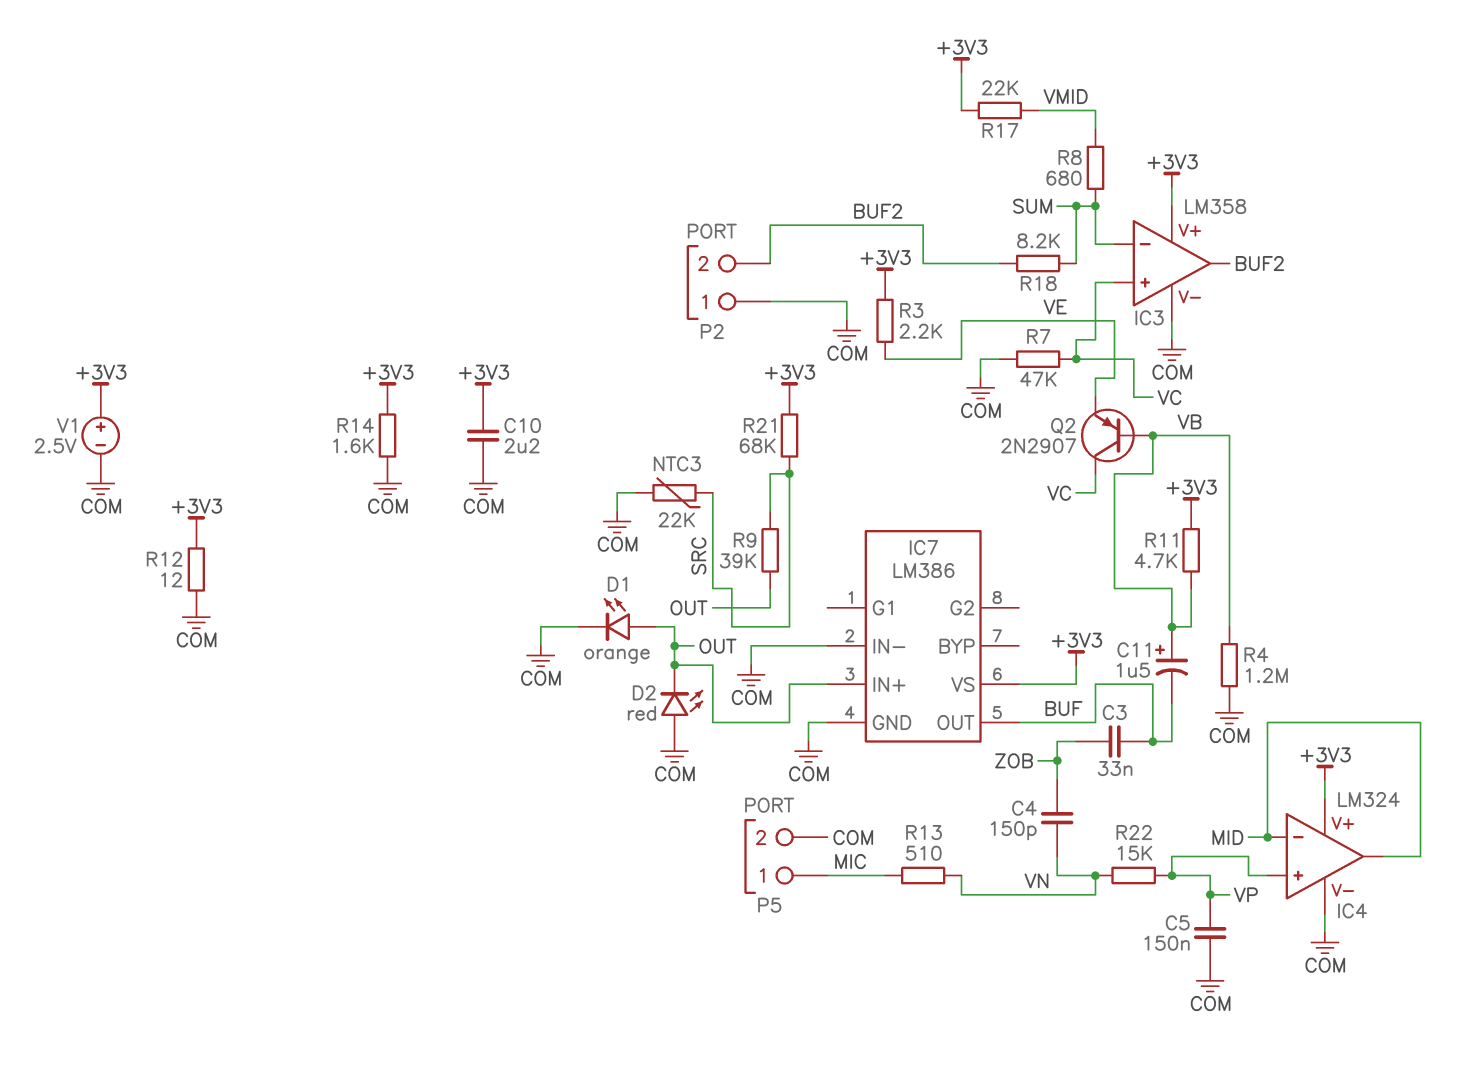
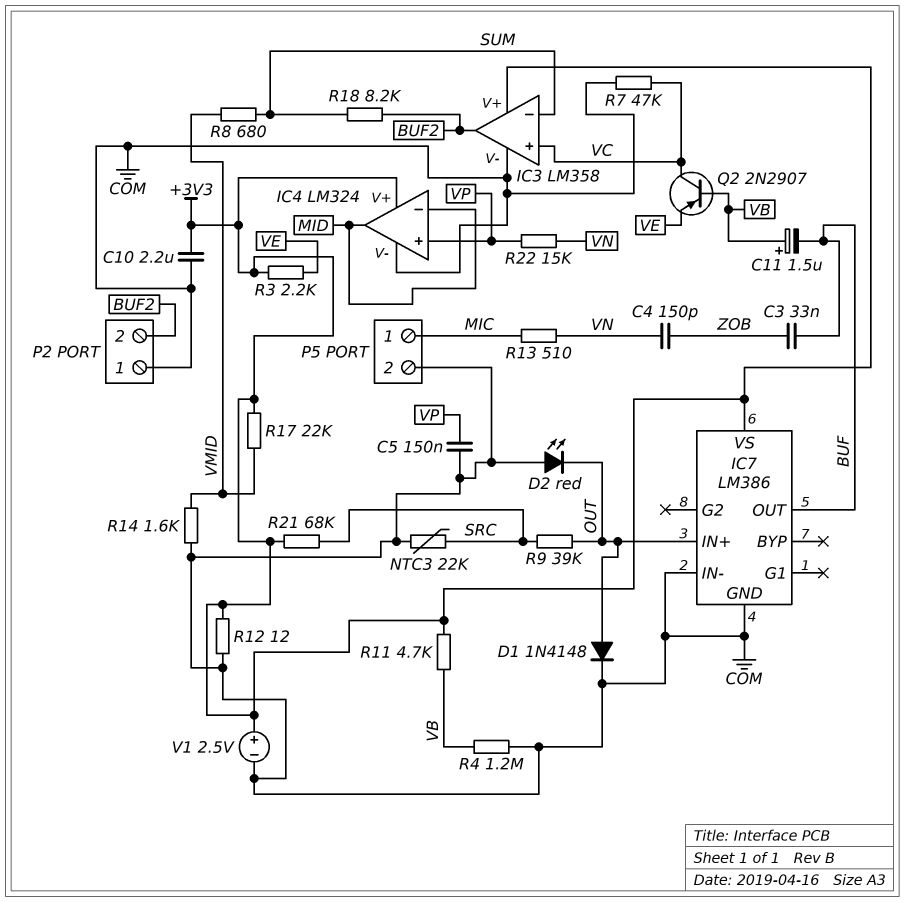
D1: LED orange (A OUT, K COM) -> diode 1N4148 (A OUT, K COM)
R14: 1.6k (+3V3, COM) -> 1.6k (COM, VMID)

